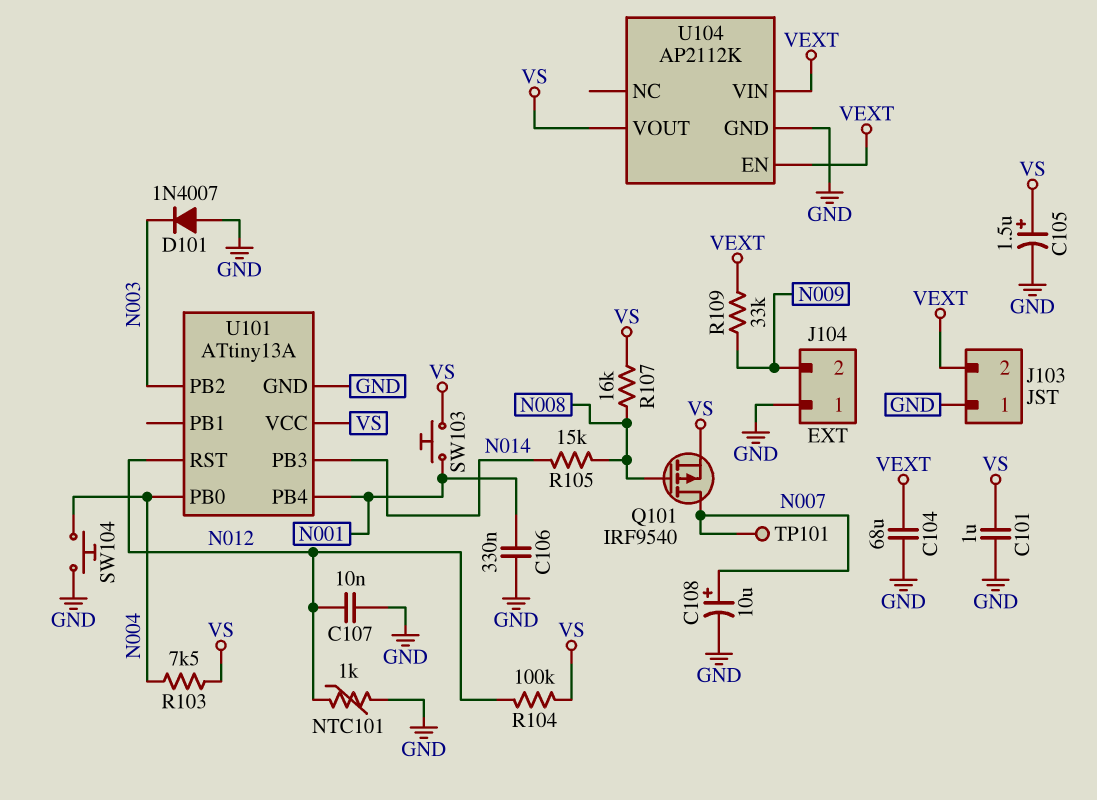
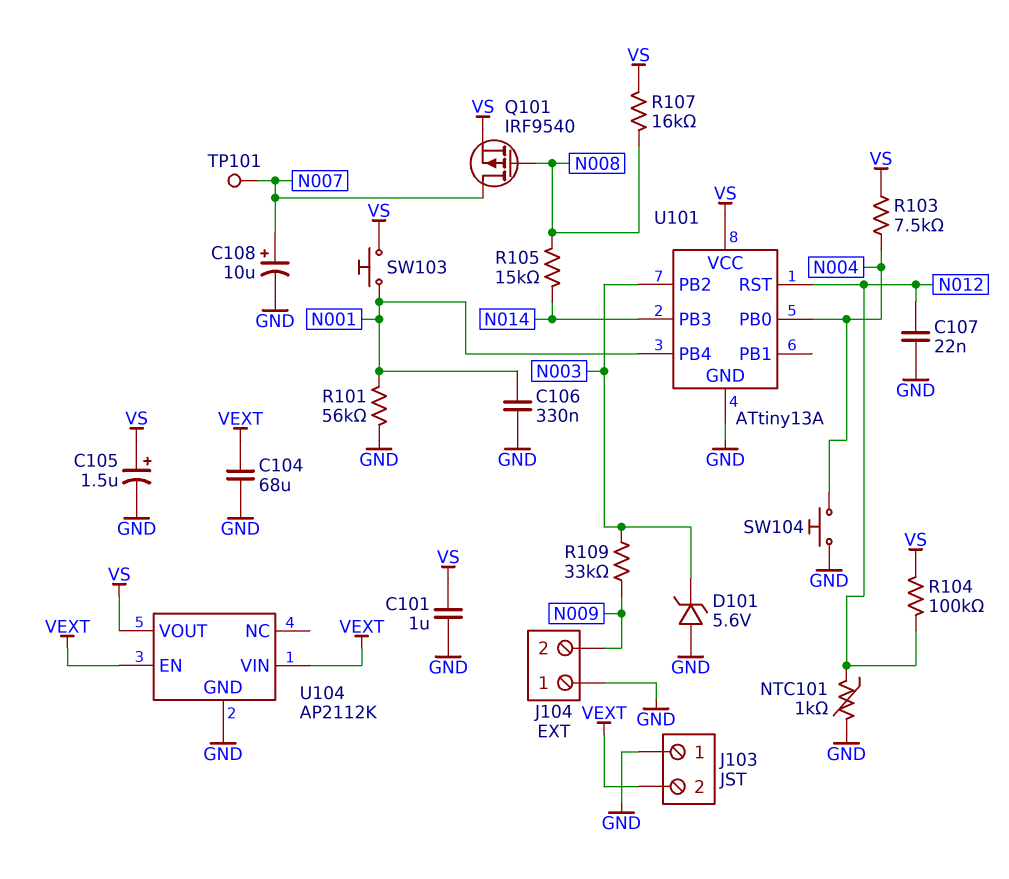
C107: 10nF (GND, N012) -> 22nF (GND, N012)
D101: diode 1N4007 (A GND, K N003) -> zener 5.6V (A GND, K N003)
R101: none -> 56k (GND, N001)
R109: 33k (N009, VEXT) -> 33k (N003, N009)

